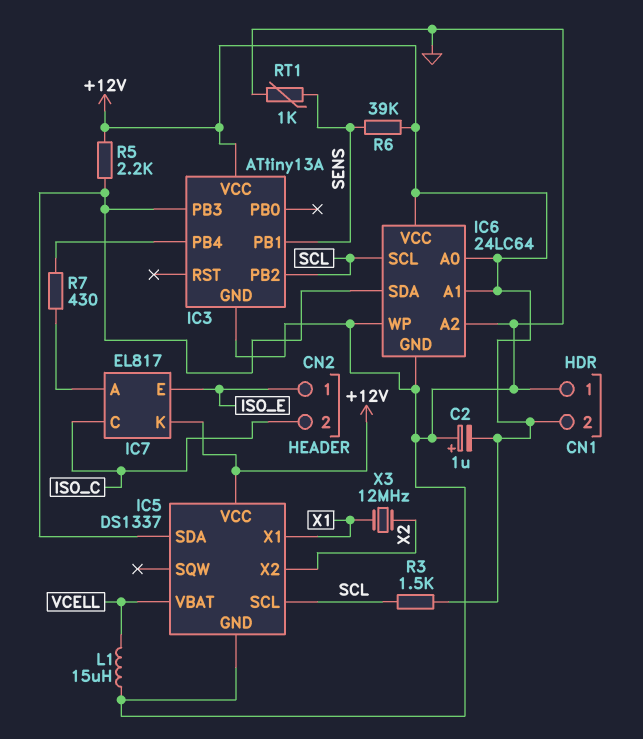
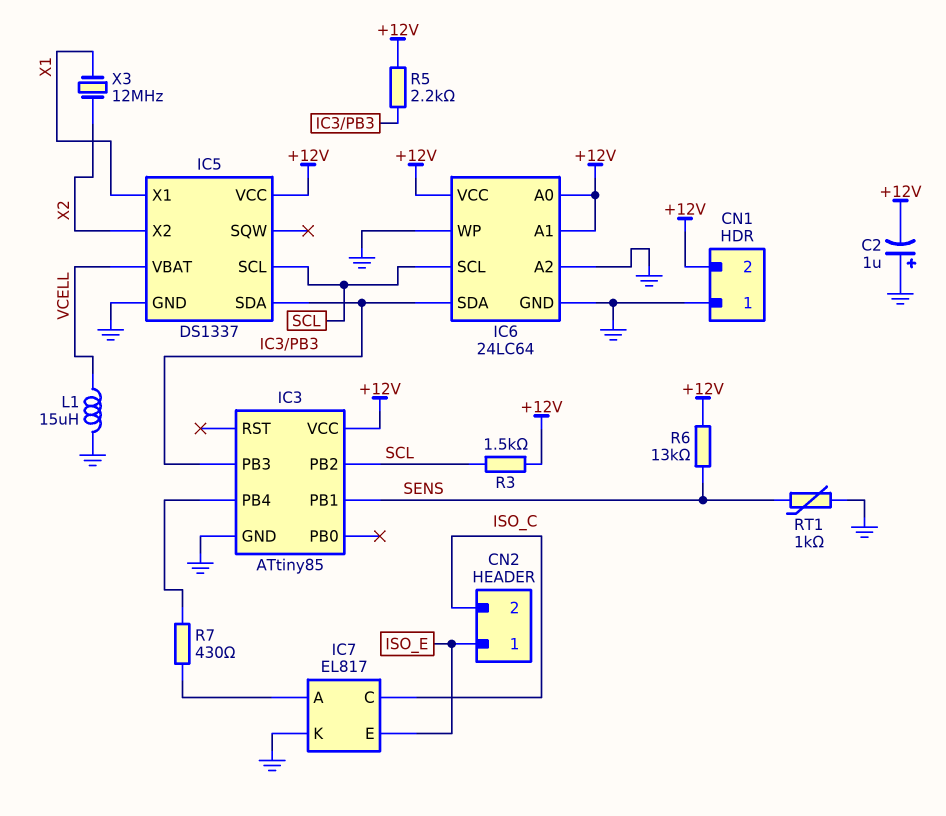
IC3: ATtiny13A -> ATtiny85
IC7 pin K: +12V -> GND
R6: 39k (+12V, SENS) -> 13k (+12V, SENS)

